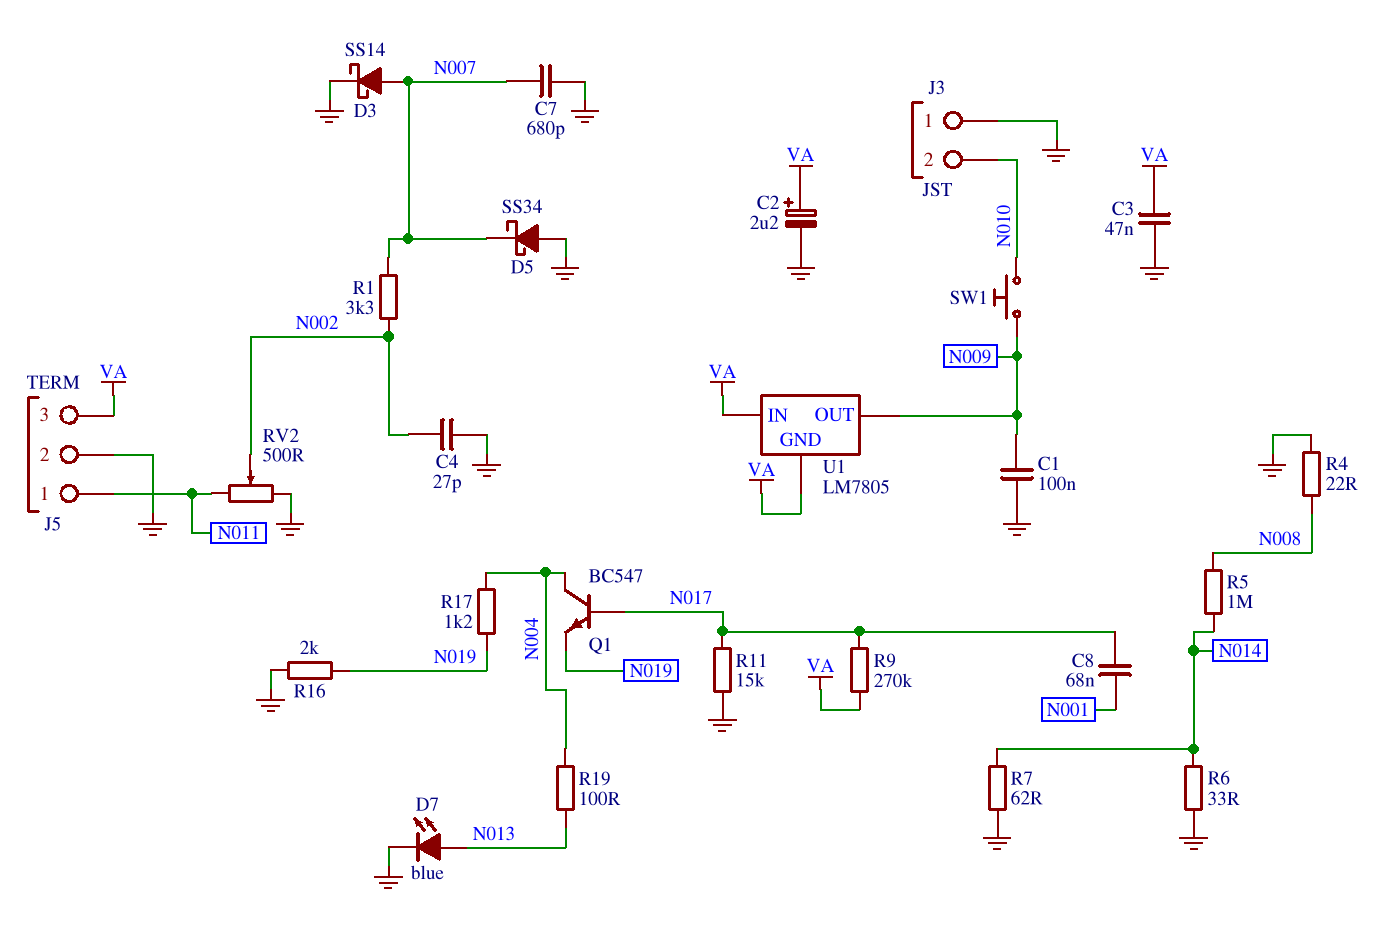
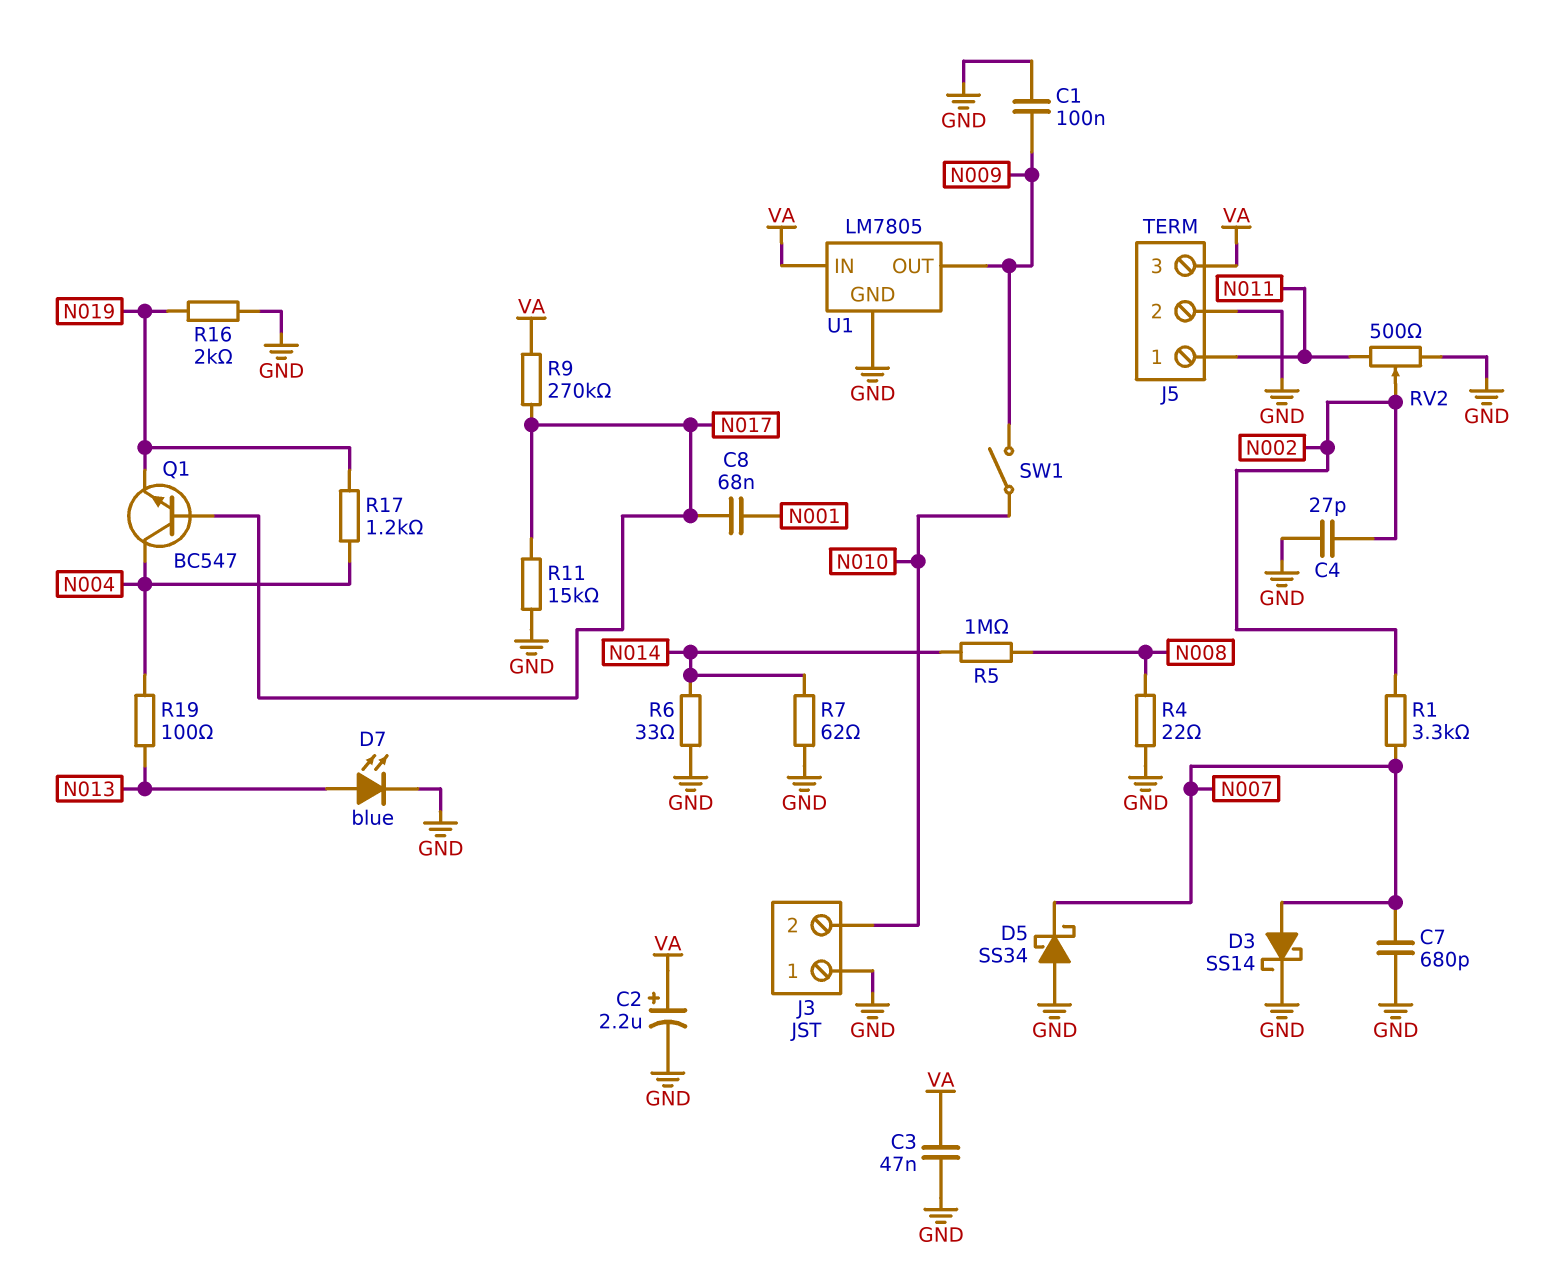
SW1: button (N009, N010) -> switch (N009, N010)
U1 pin GND: VA -> GND

